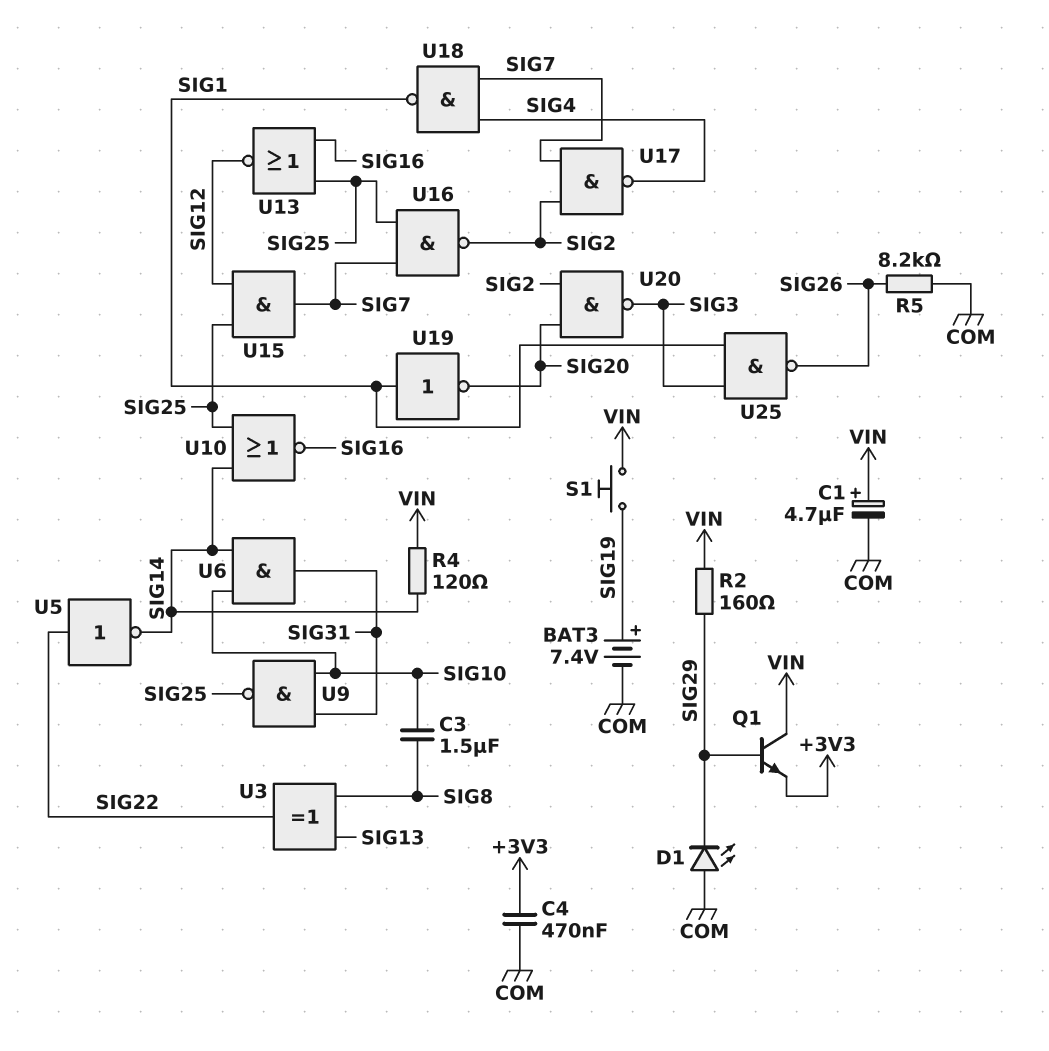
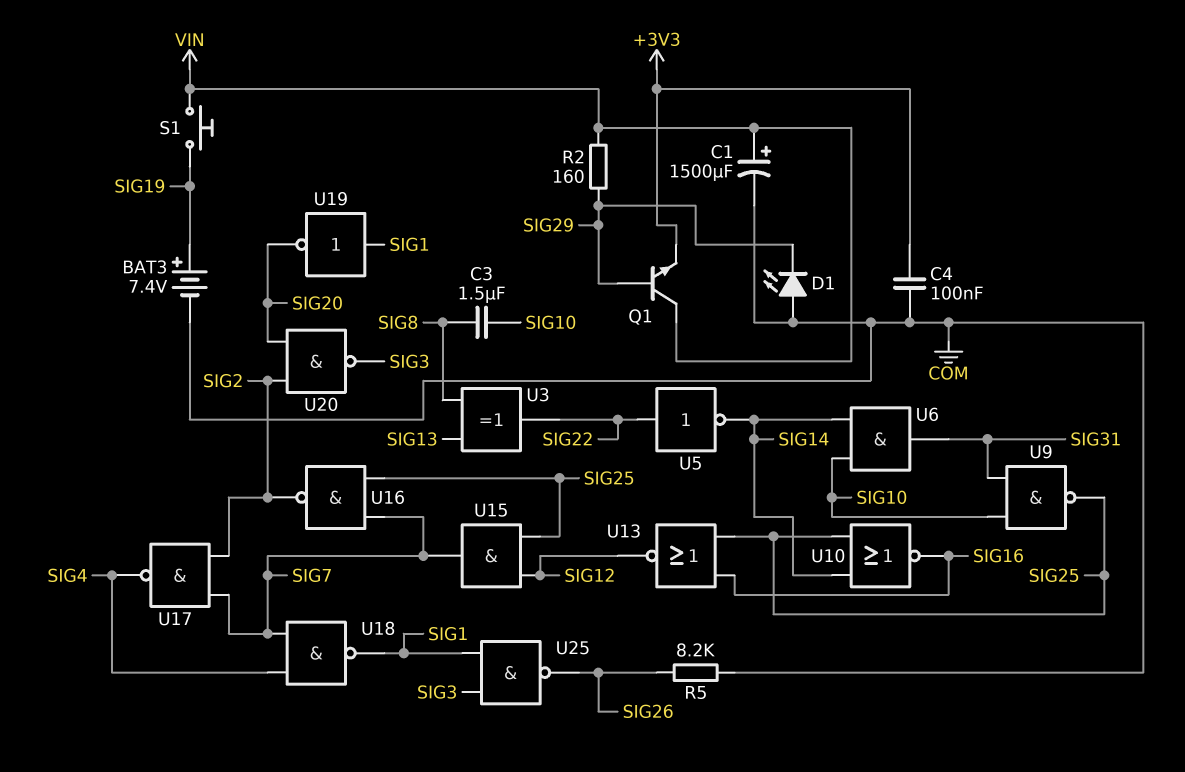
C1: 4.7uF (plus VIN, minus COM) -> 1500uF (plus VIN, minus COM)
C4: 470nF (+3V3, COM) -> 100nF (+3V3, COM)
R4: 120 (SIG14, VIN) -> none

